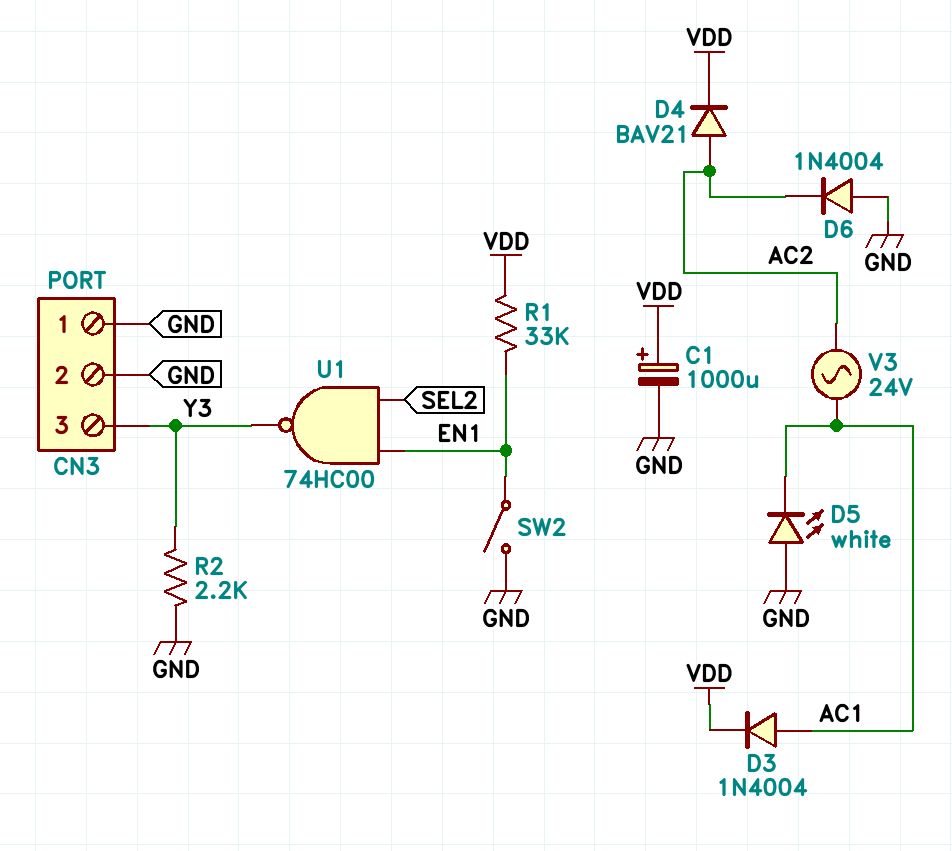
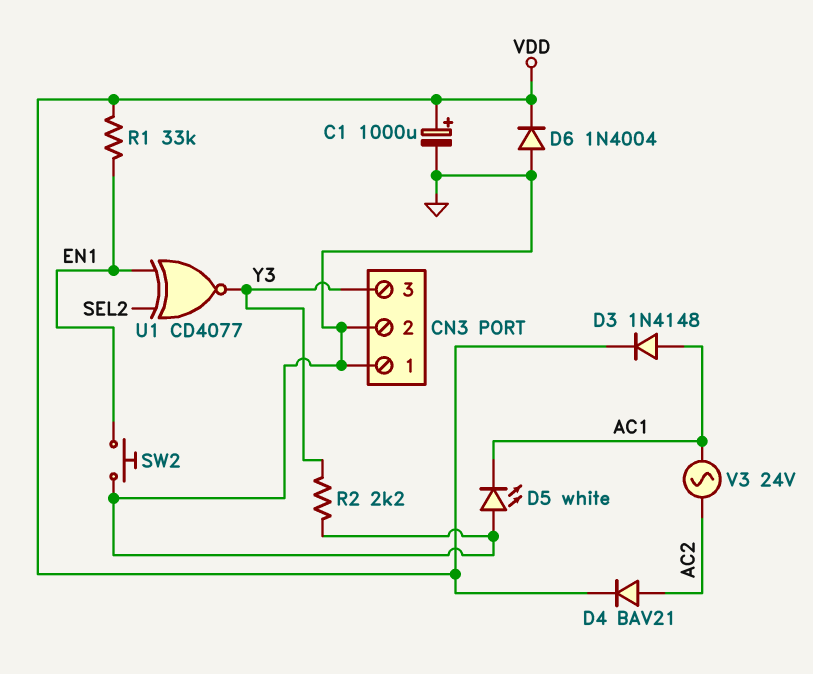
D3: diode 1N4004 (A AC1, K VDD) -> diode 1N4148 (A AC1, K VDD)
D6: diode 1N4004 (A GND, K AC2) -> diode 1N4004 (A GND, K VDD)
SW2: switch (EN1, GND) -> button (EN1, GND)
U1: NAND 74HC00 (in EN1, in SEL2, out Y3) -> XNOR CD4077 (in EN1, in SEL2, out Y3)

